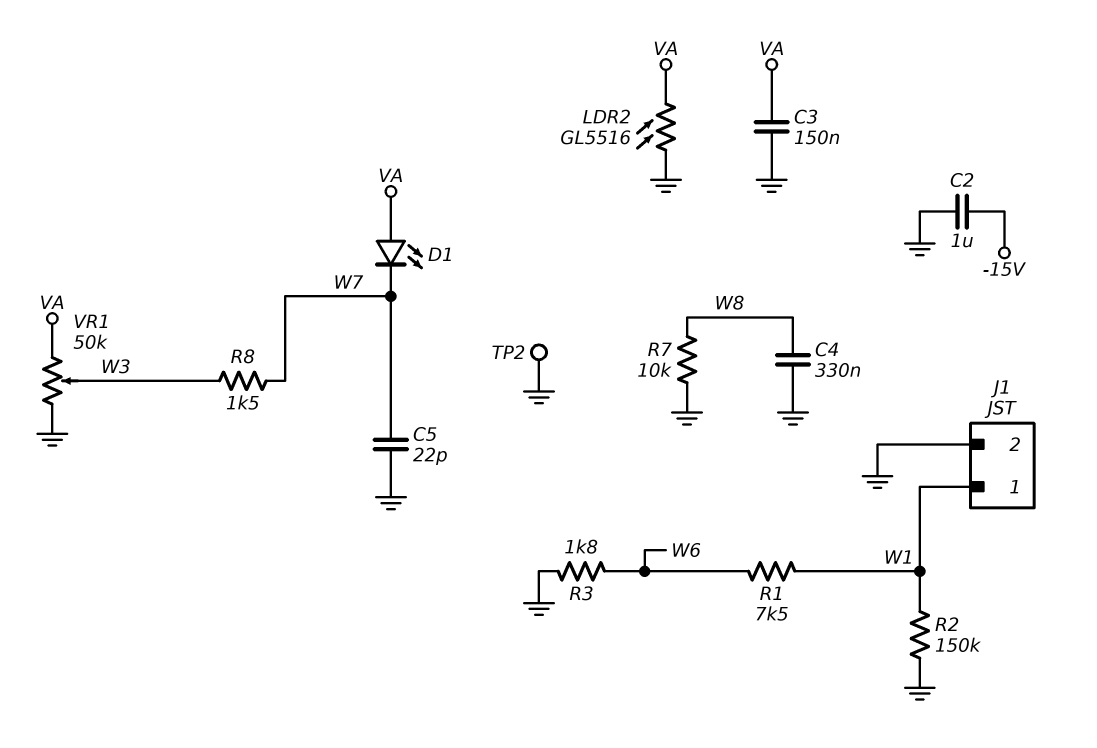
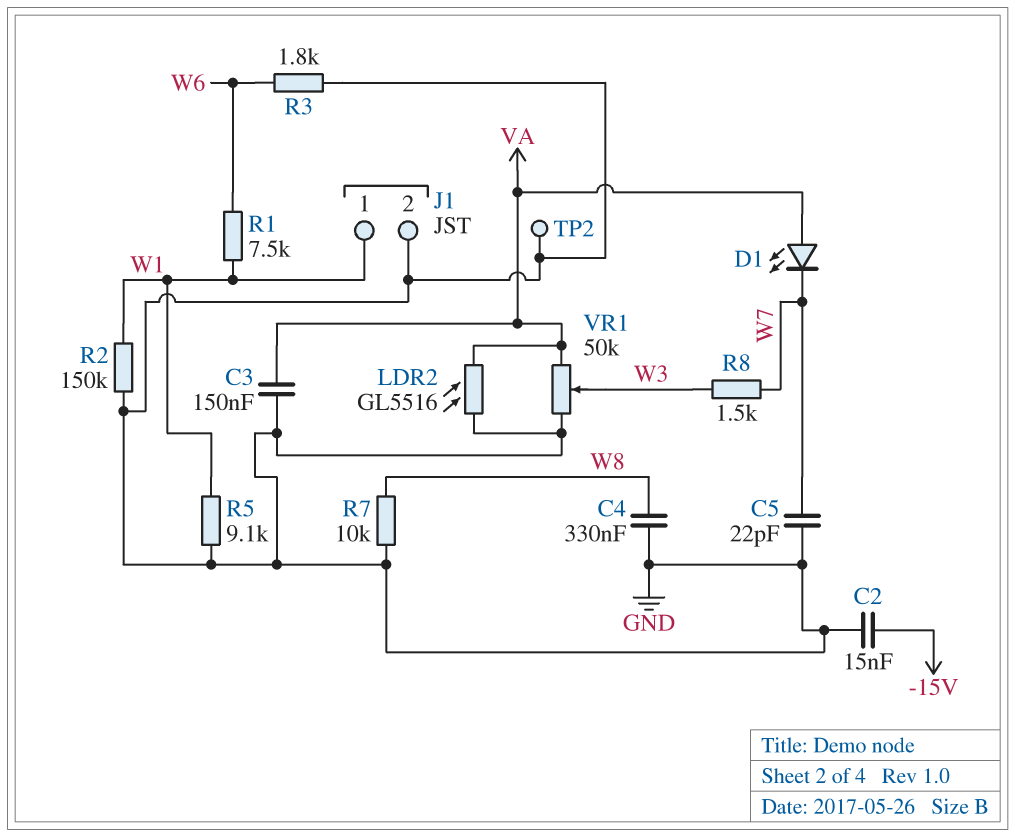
C2: 1uF (-15V, GND) -> 15nF (-15V, GND)
R5: none -> 9.1k (GND, W1)

